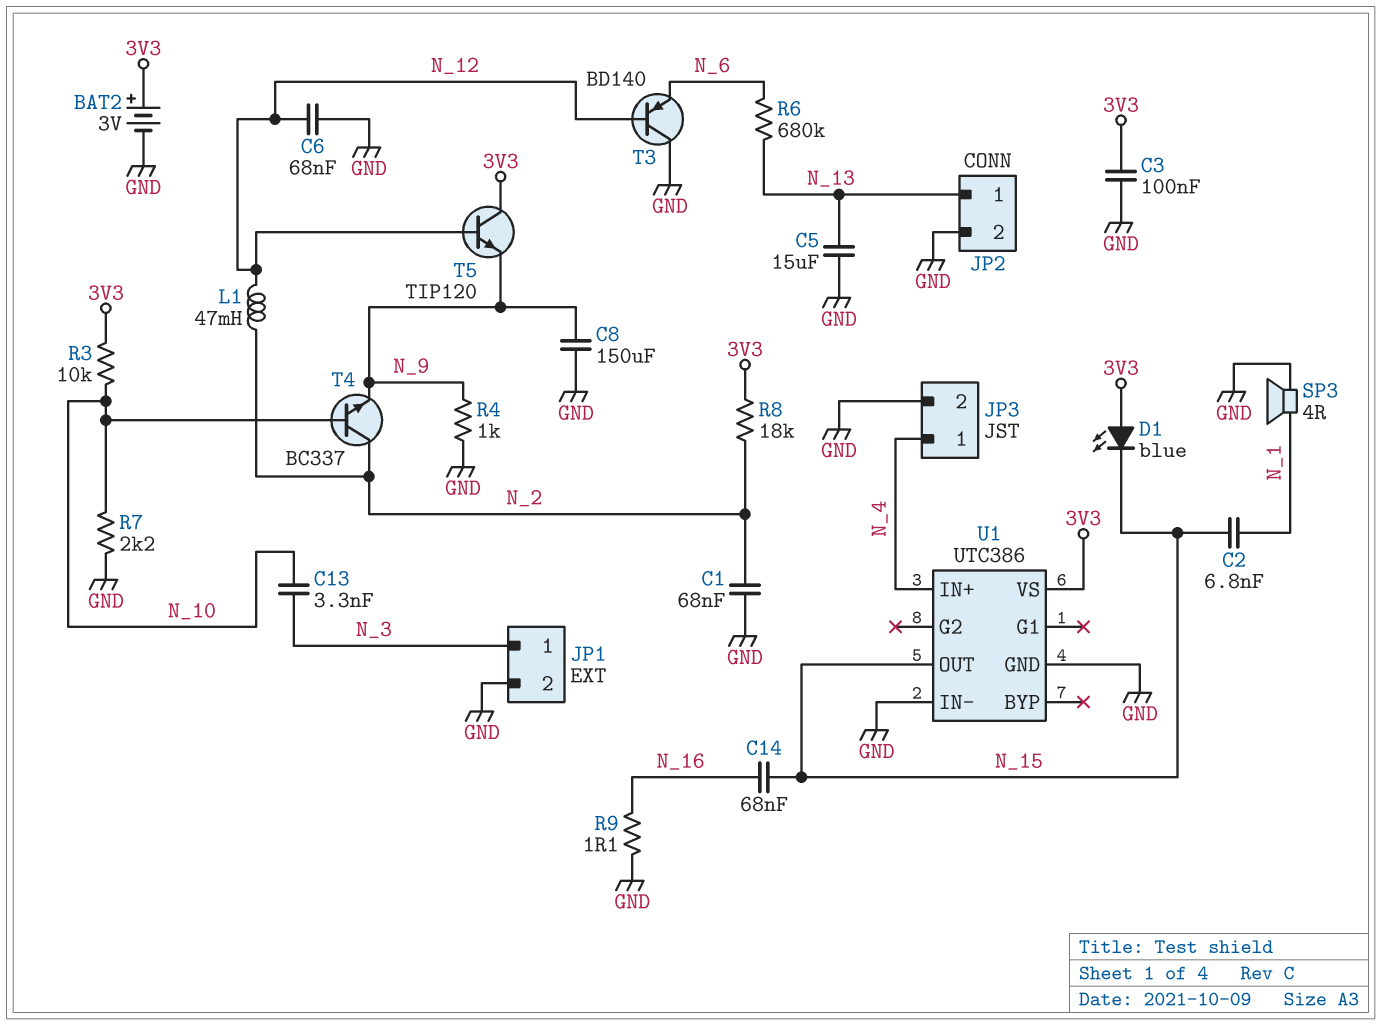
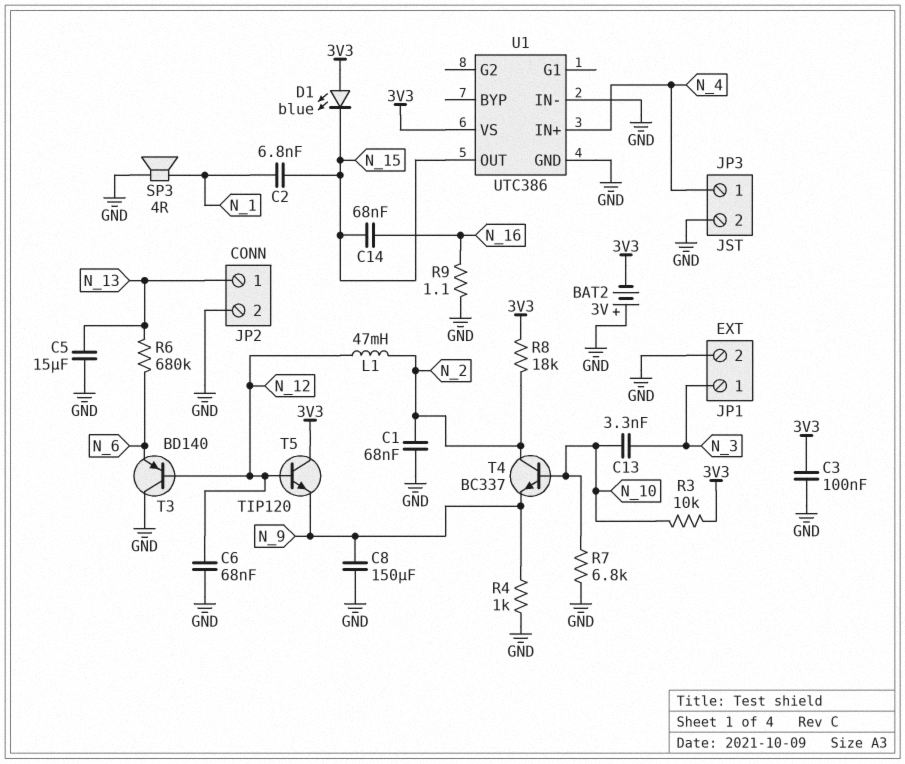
BAT2: 3V (plus 3V3, minus GND) -> 3V (plus GND, minus 3V3)
R7: 2.2k (GND, N_10) -> 6.8k (GND, N_10)

